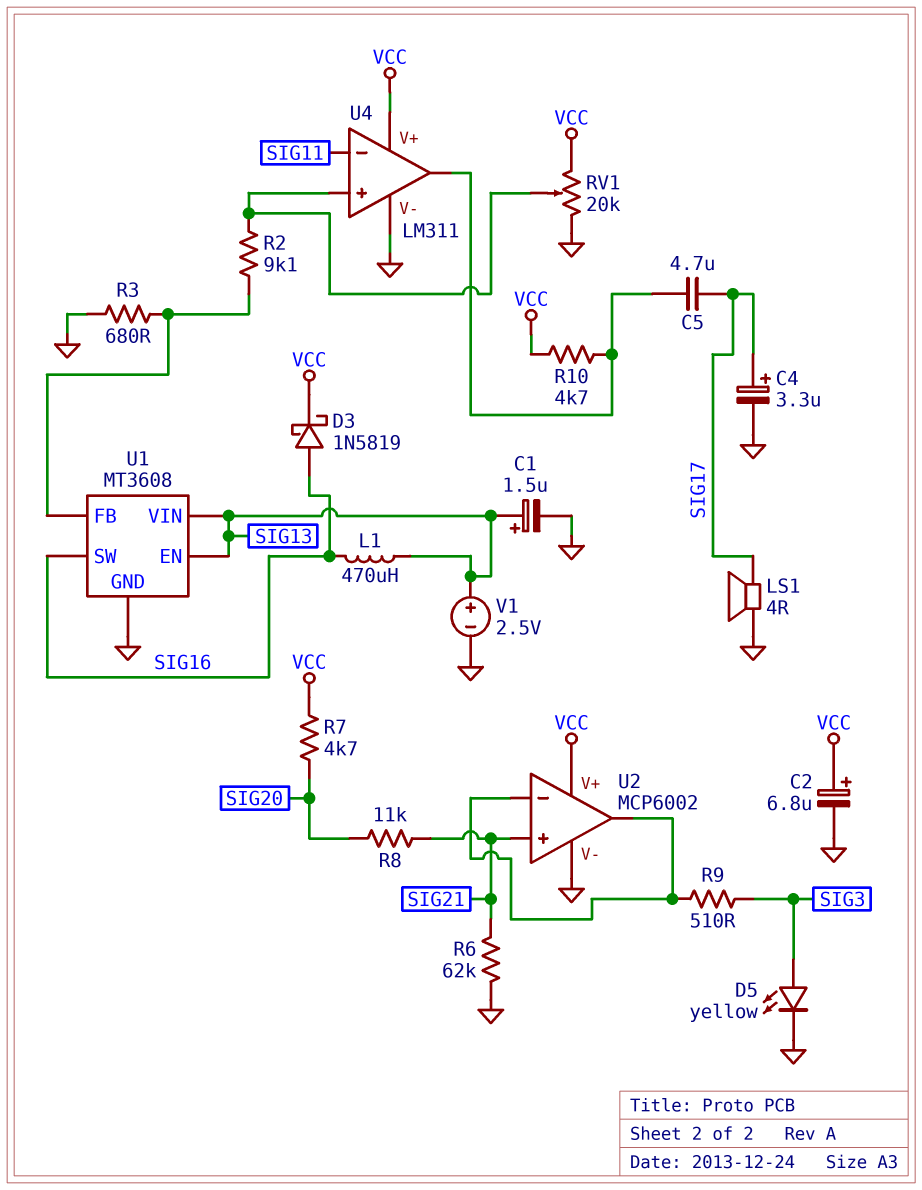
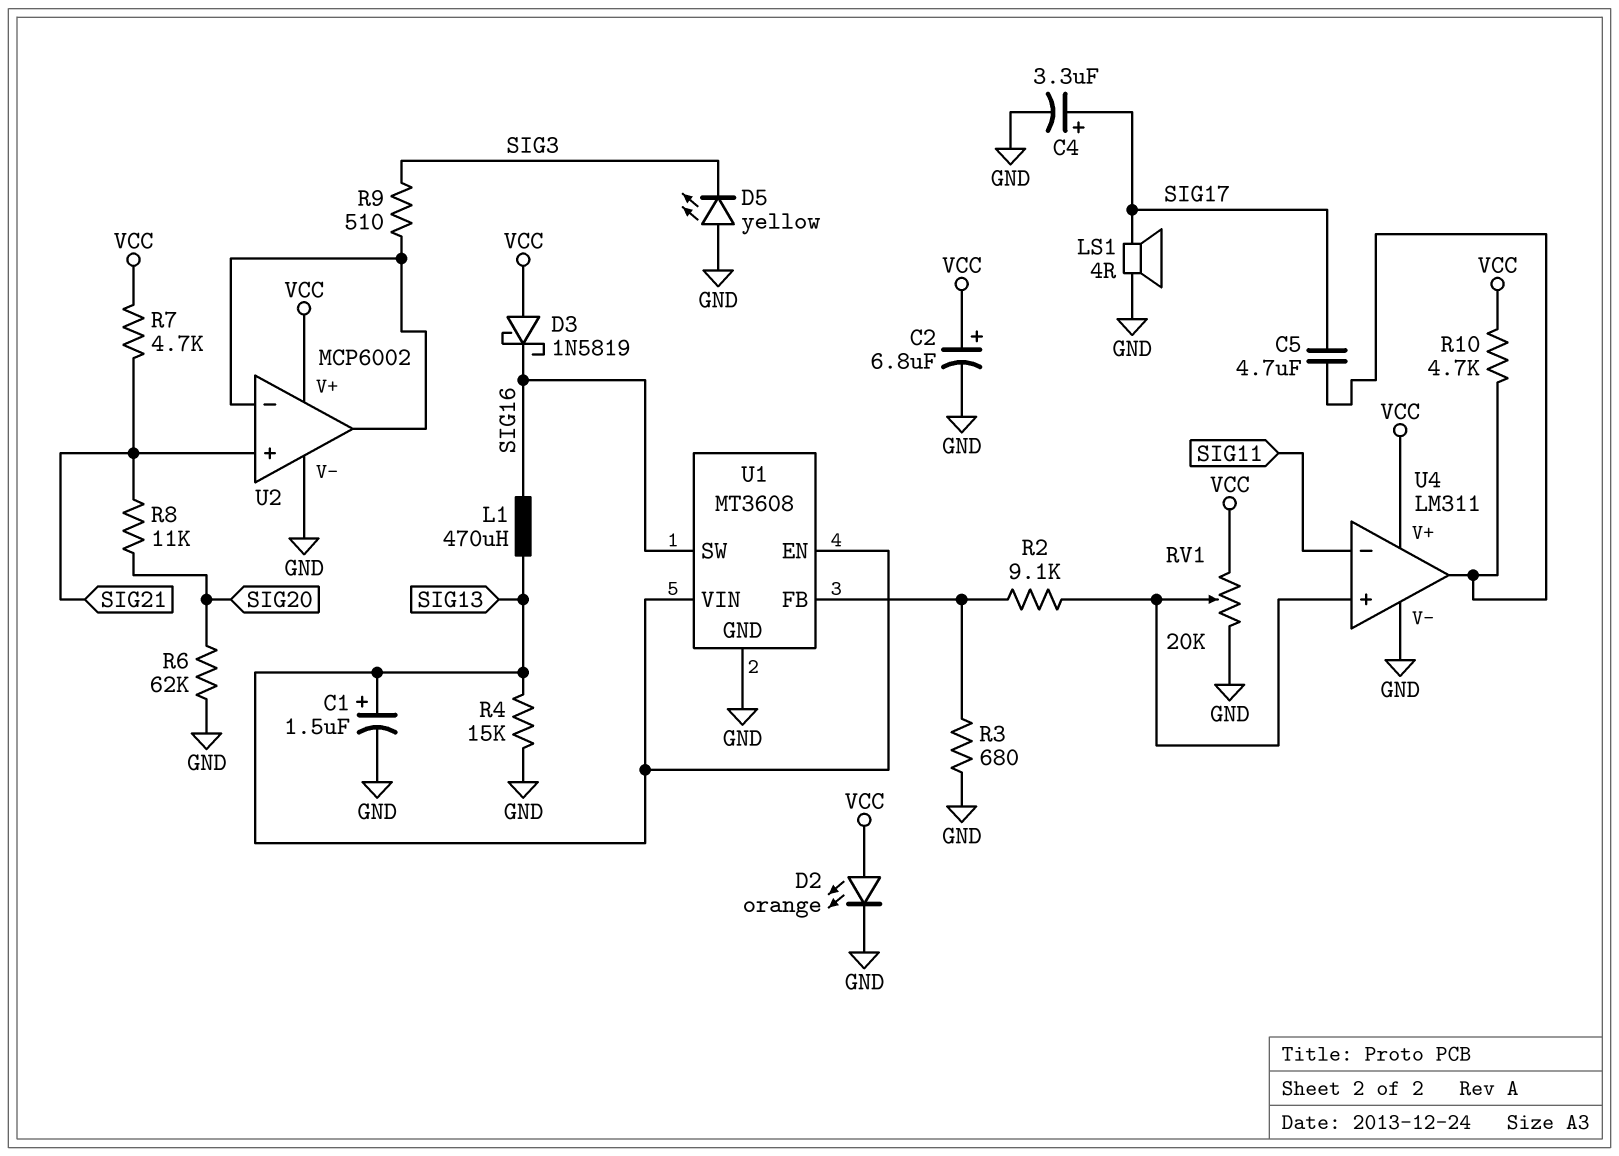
D2: none -> LED orange (A VCC, K GND)
D3: schottky 1N5819 (A SIG16, K VCC) -> schottky 1N5819 (A VCC, K SIG16)
D5: LED yellow (A SIG3, K GND) -> LED yellow (A GND, K SIG3)
R4: none -> 15k (GND, SIG13)
R6: 62k (GND, SIG21) -> 62k (GND, SIG20)
R7: 4.7k (SIG20, VCC) -> 4.7k (SIG21, VCC)
V1: 2.5V (plus SIG13, minus GND) -> none

